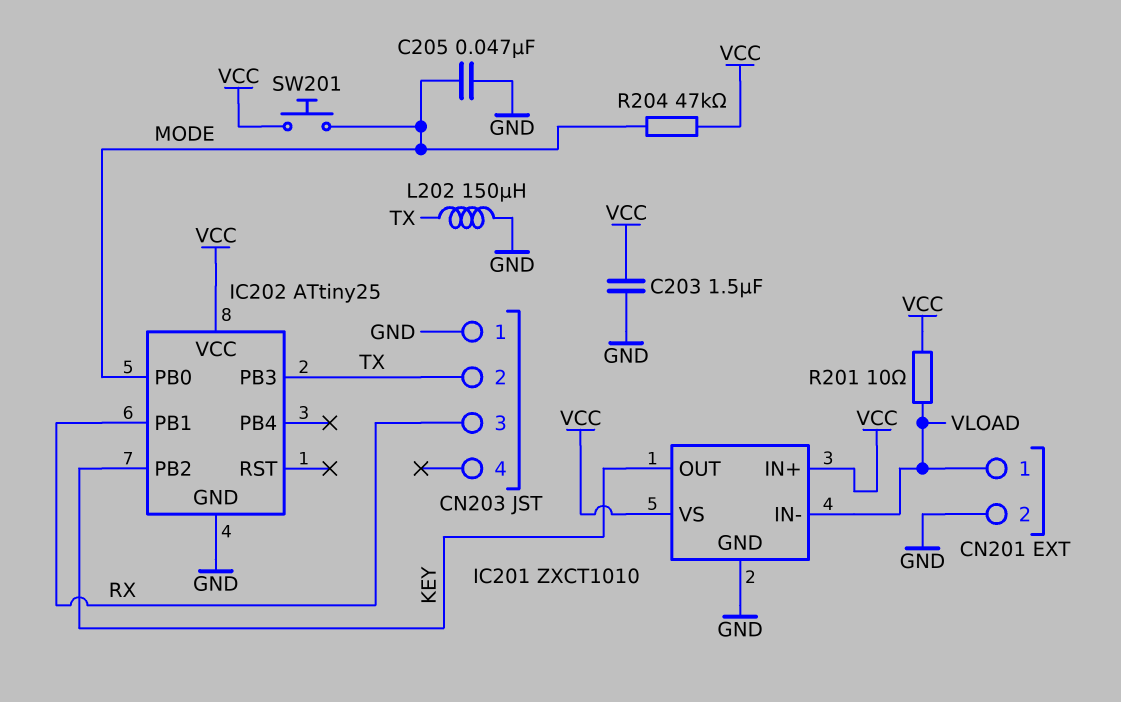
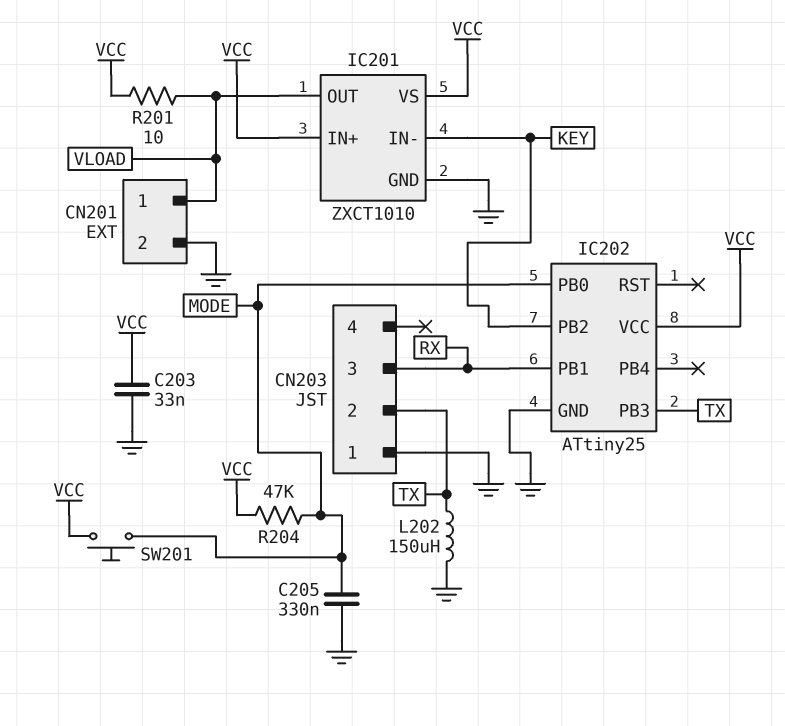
C203: 1.5uF (GND, VCC) -> 33nF (GND, VCC)
C205: 47nF (GND, MODE) -> 330nF (GND, MODE)
IC201 pin IN-: VLOAD -> KEY
IC201 pin OUT: KEY -> VLOAD

